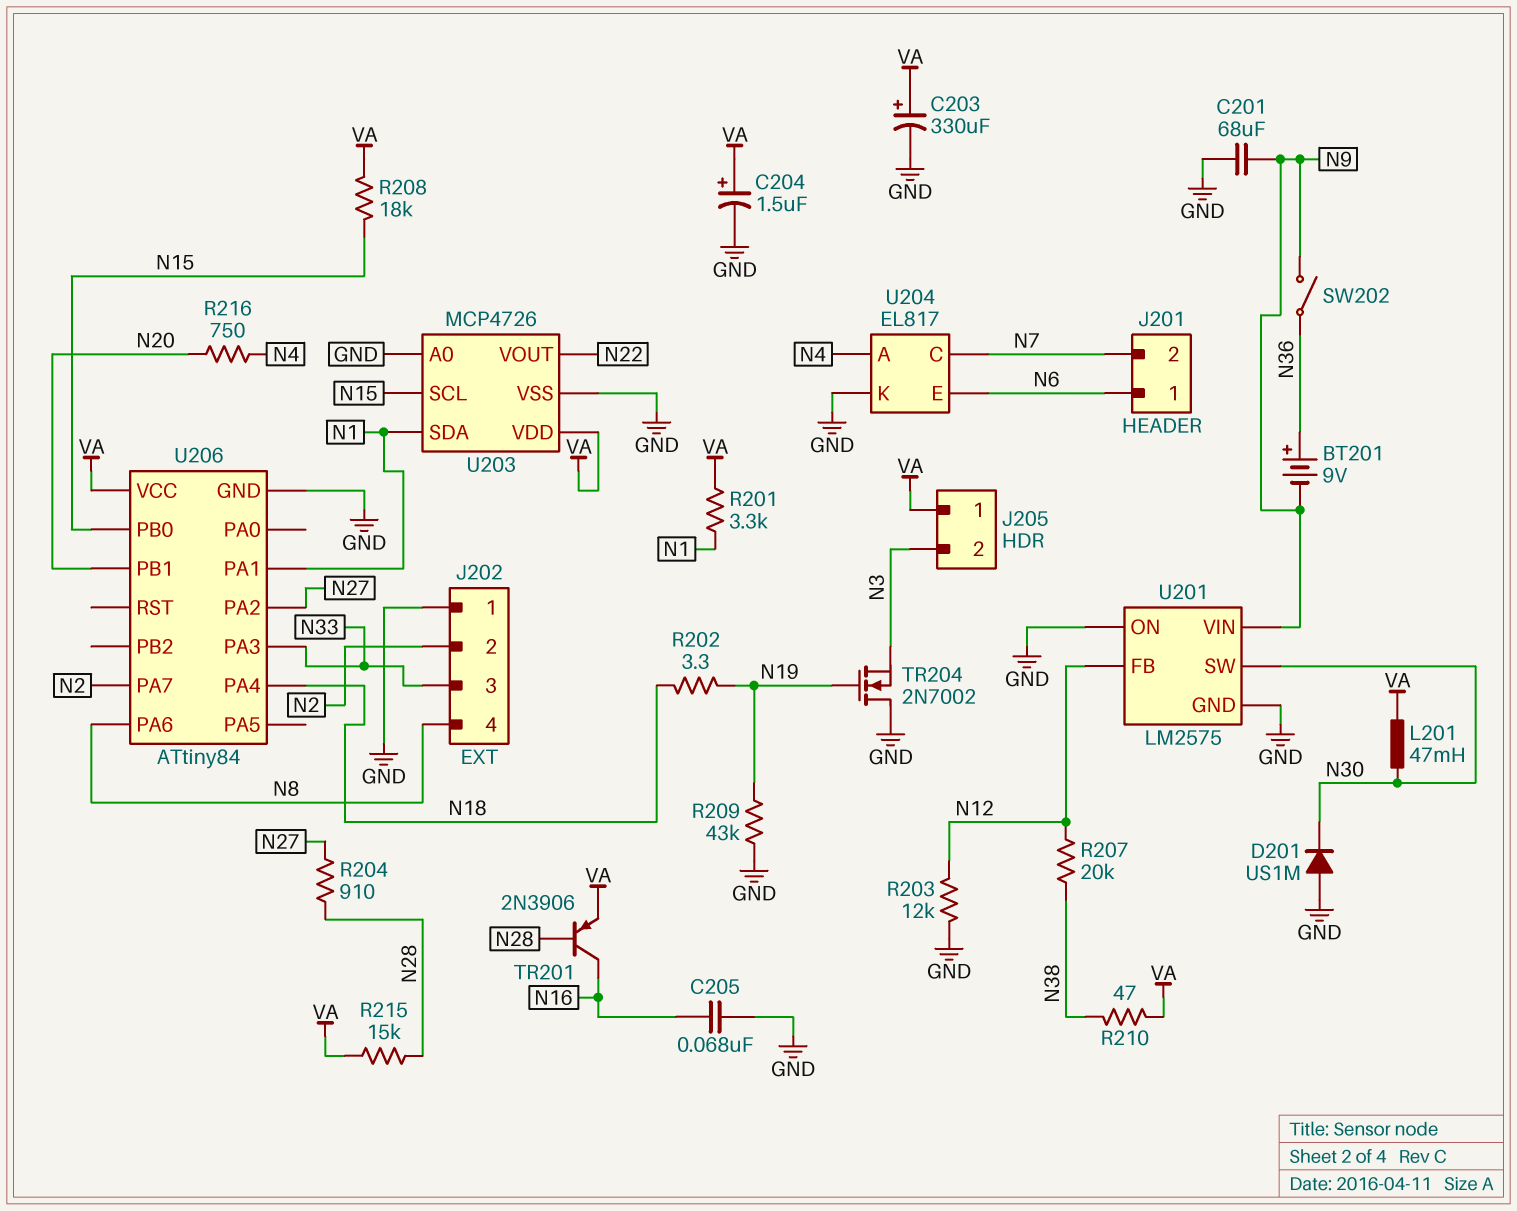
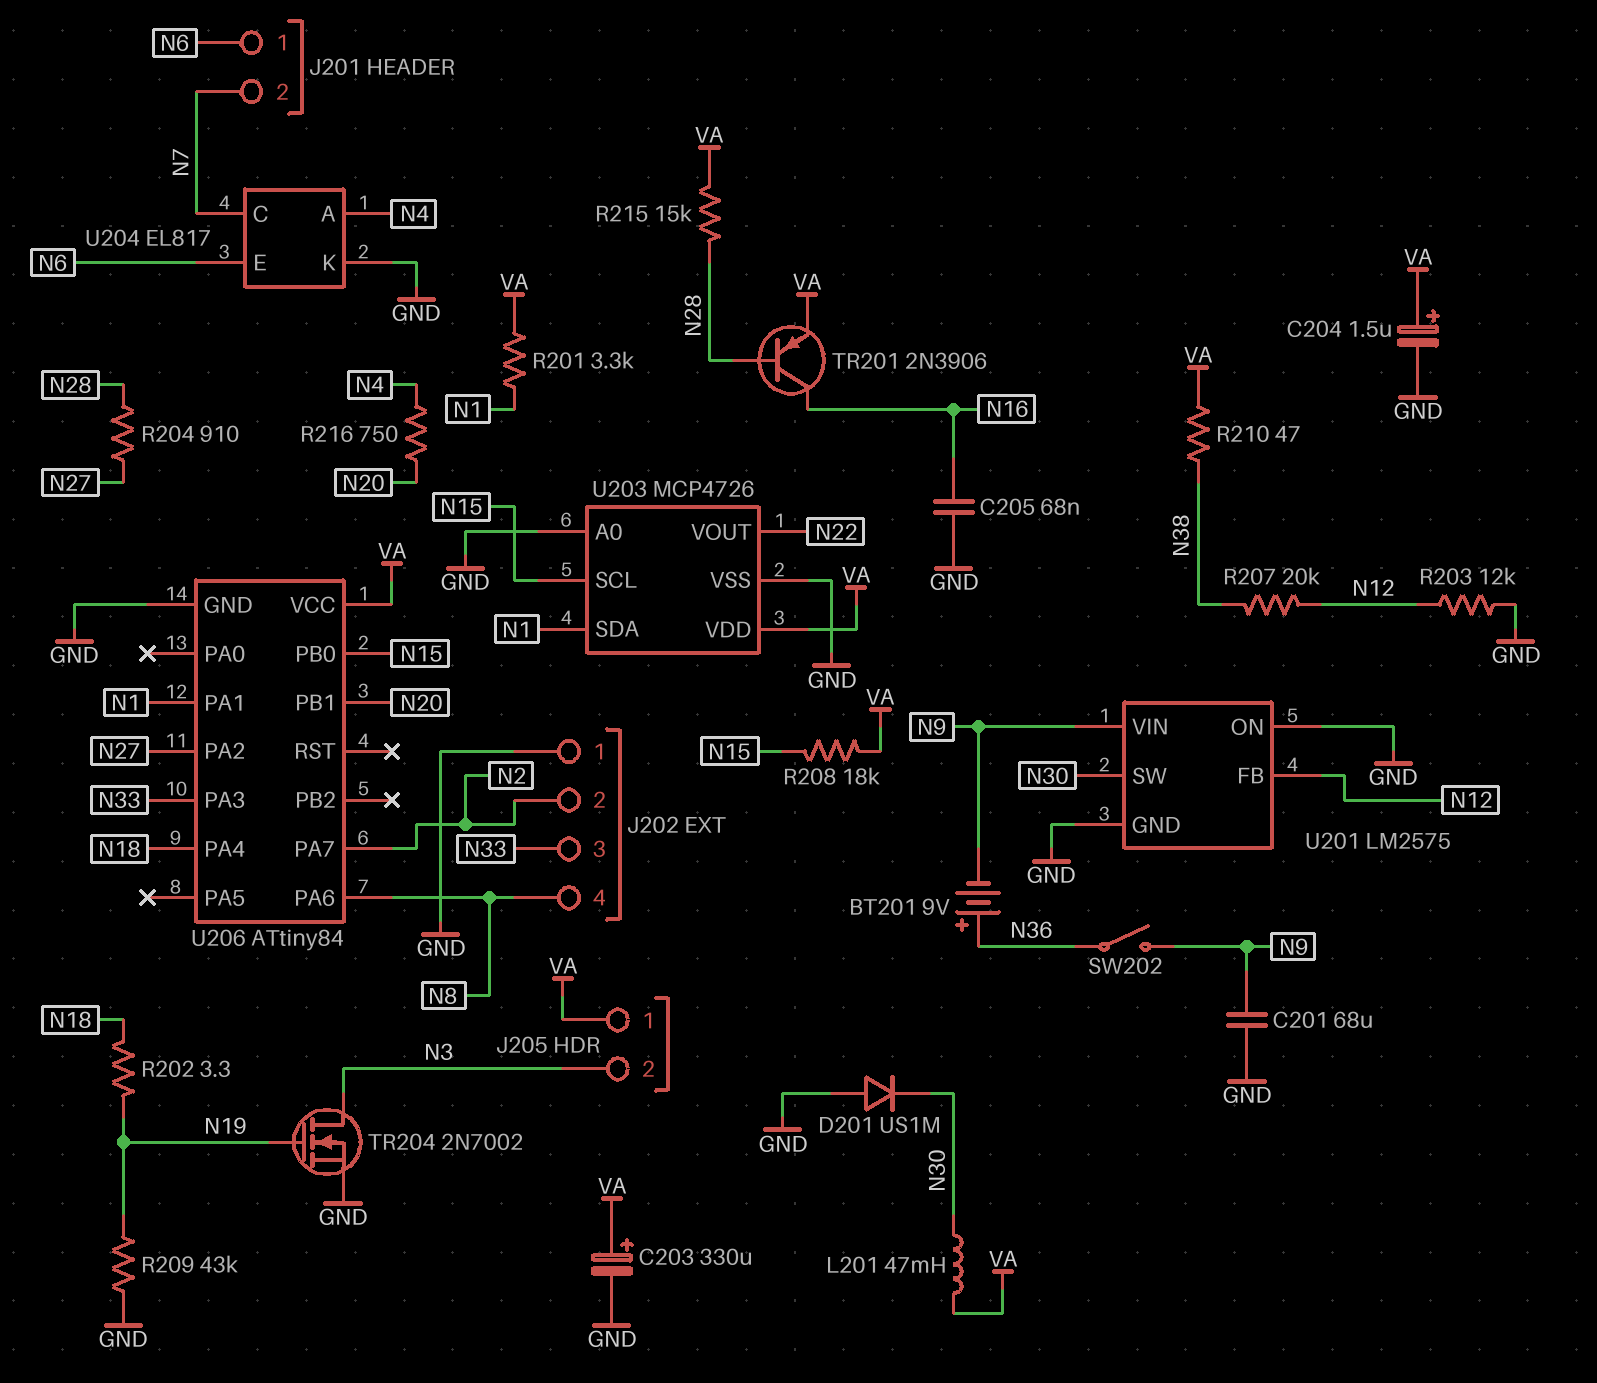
TR204: NMOS 2N7002 (G N19, D GND, S N3) -> NMOS 2N7002 (G N19, D N3, S GND)

